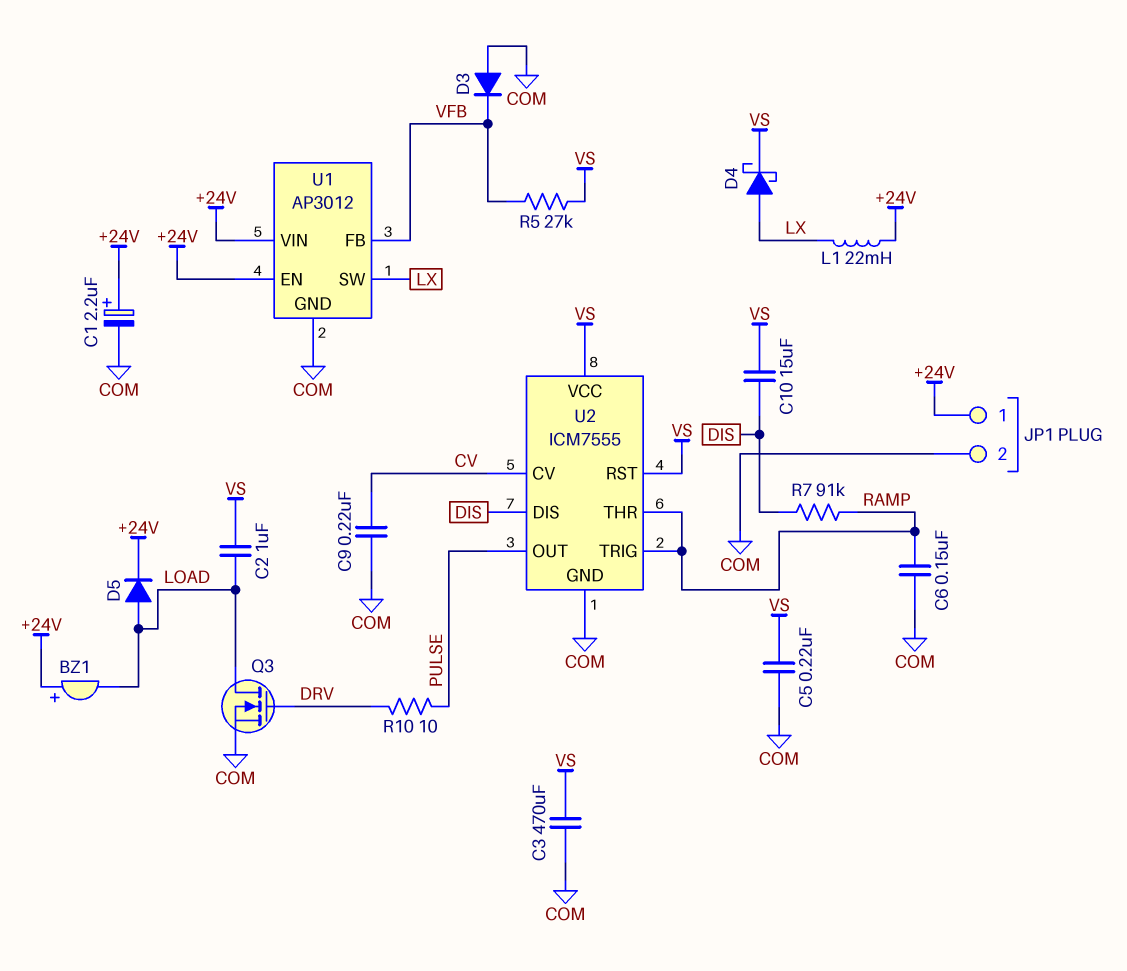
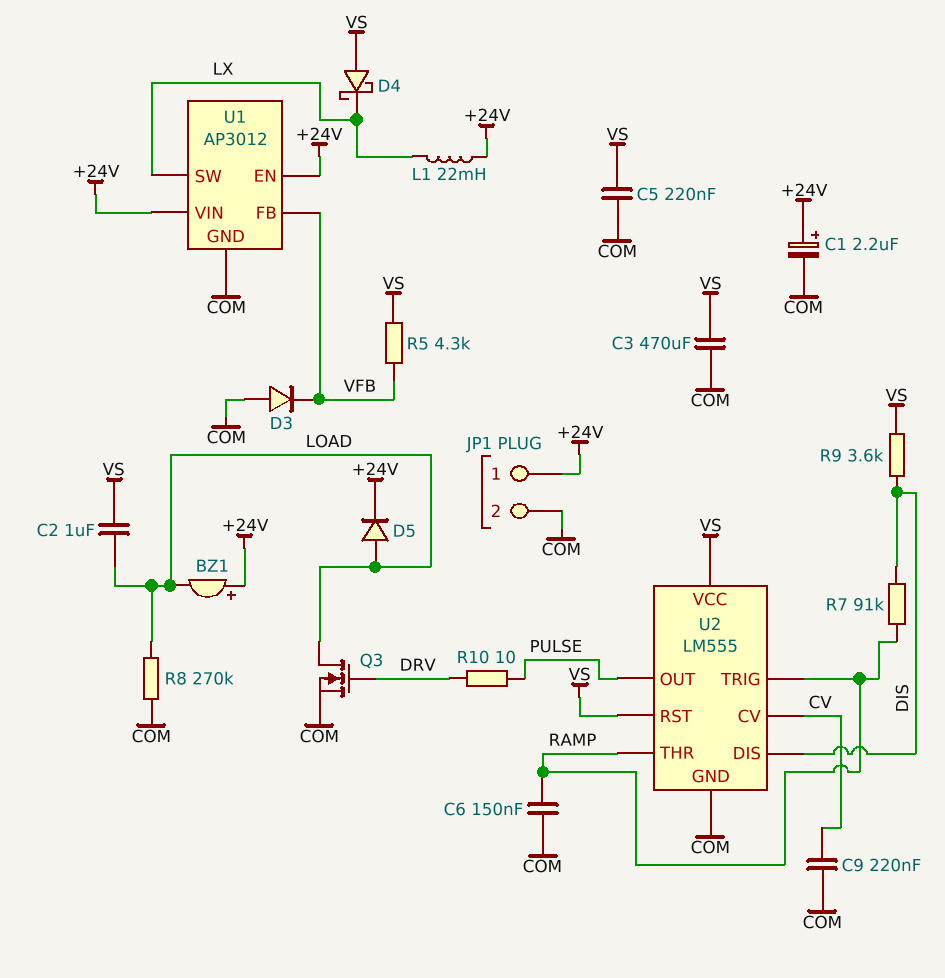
C10: 15uF (DIS, VS) -> none
D4: schottky (A LX, K VS) -> schottky (A VS, K LX)
R5: 27k (VFB, VS) -> 4.3k (VFB, VS)
R8: none -> 270k (COM, LOAD)
R9: none -> 3.6k (DIS, VS)
U2: ICM7555 -> LM555

